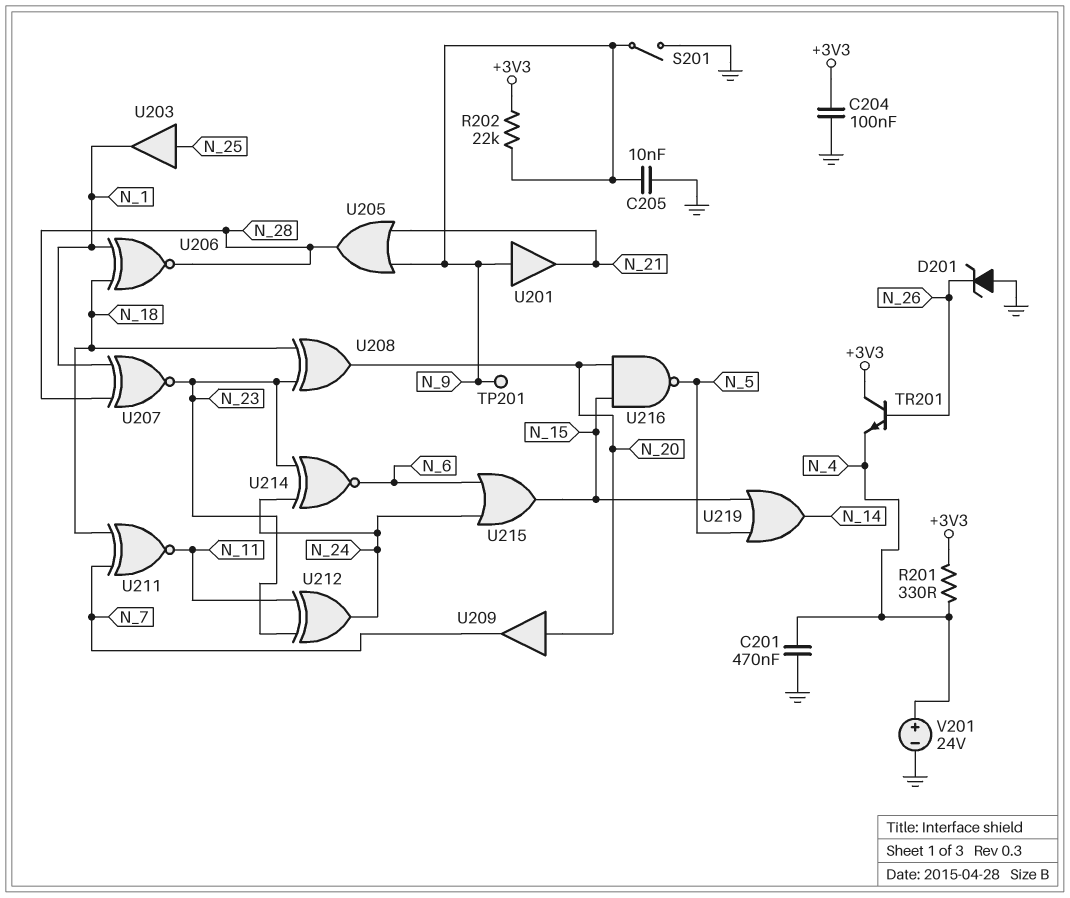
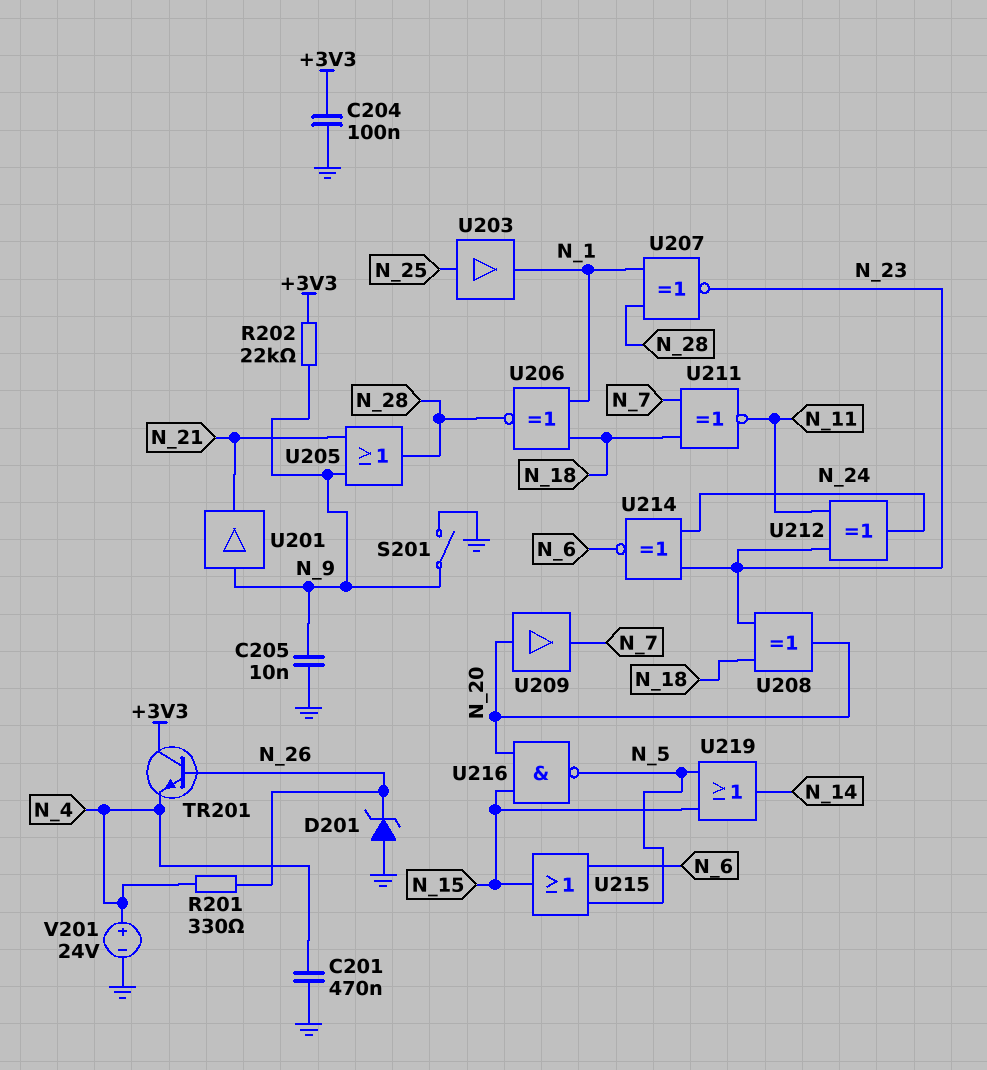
R201: 330 (+3V3, N_4) -> 330 (N_4, N_26)
TP201: test point (N_9) -> none
U215: OR (in N_6, in N_24, out N_15) -> OR (in N_5, in N_6, out N_15)

